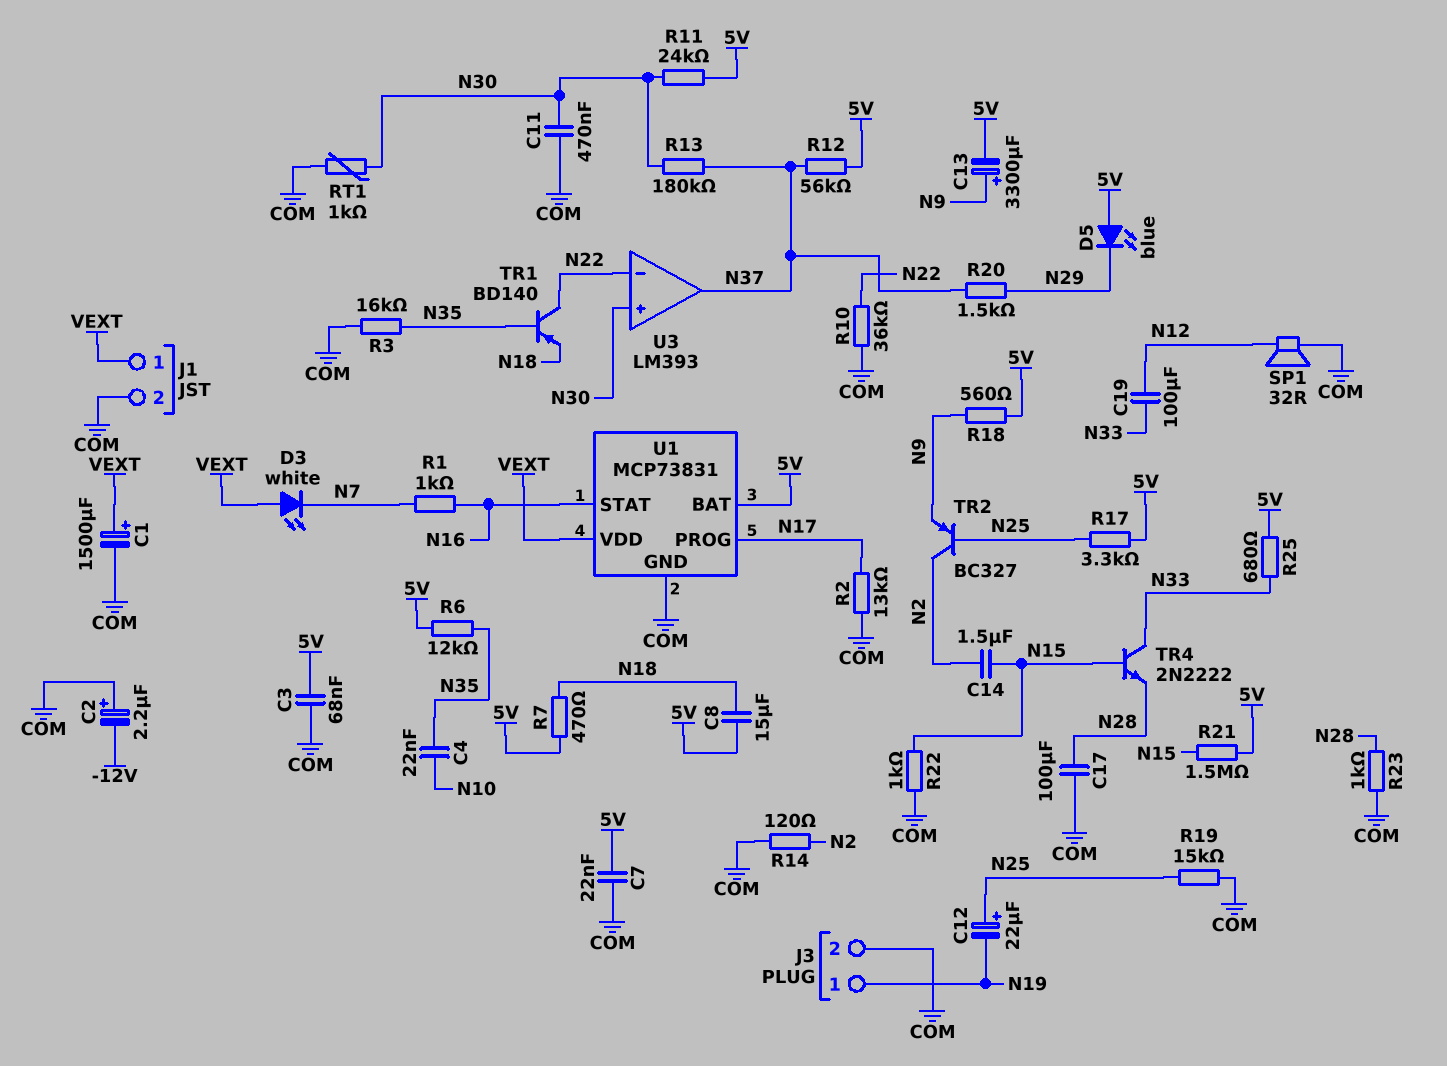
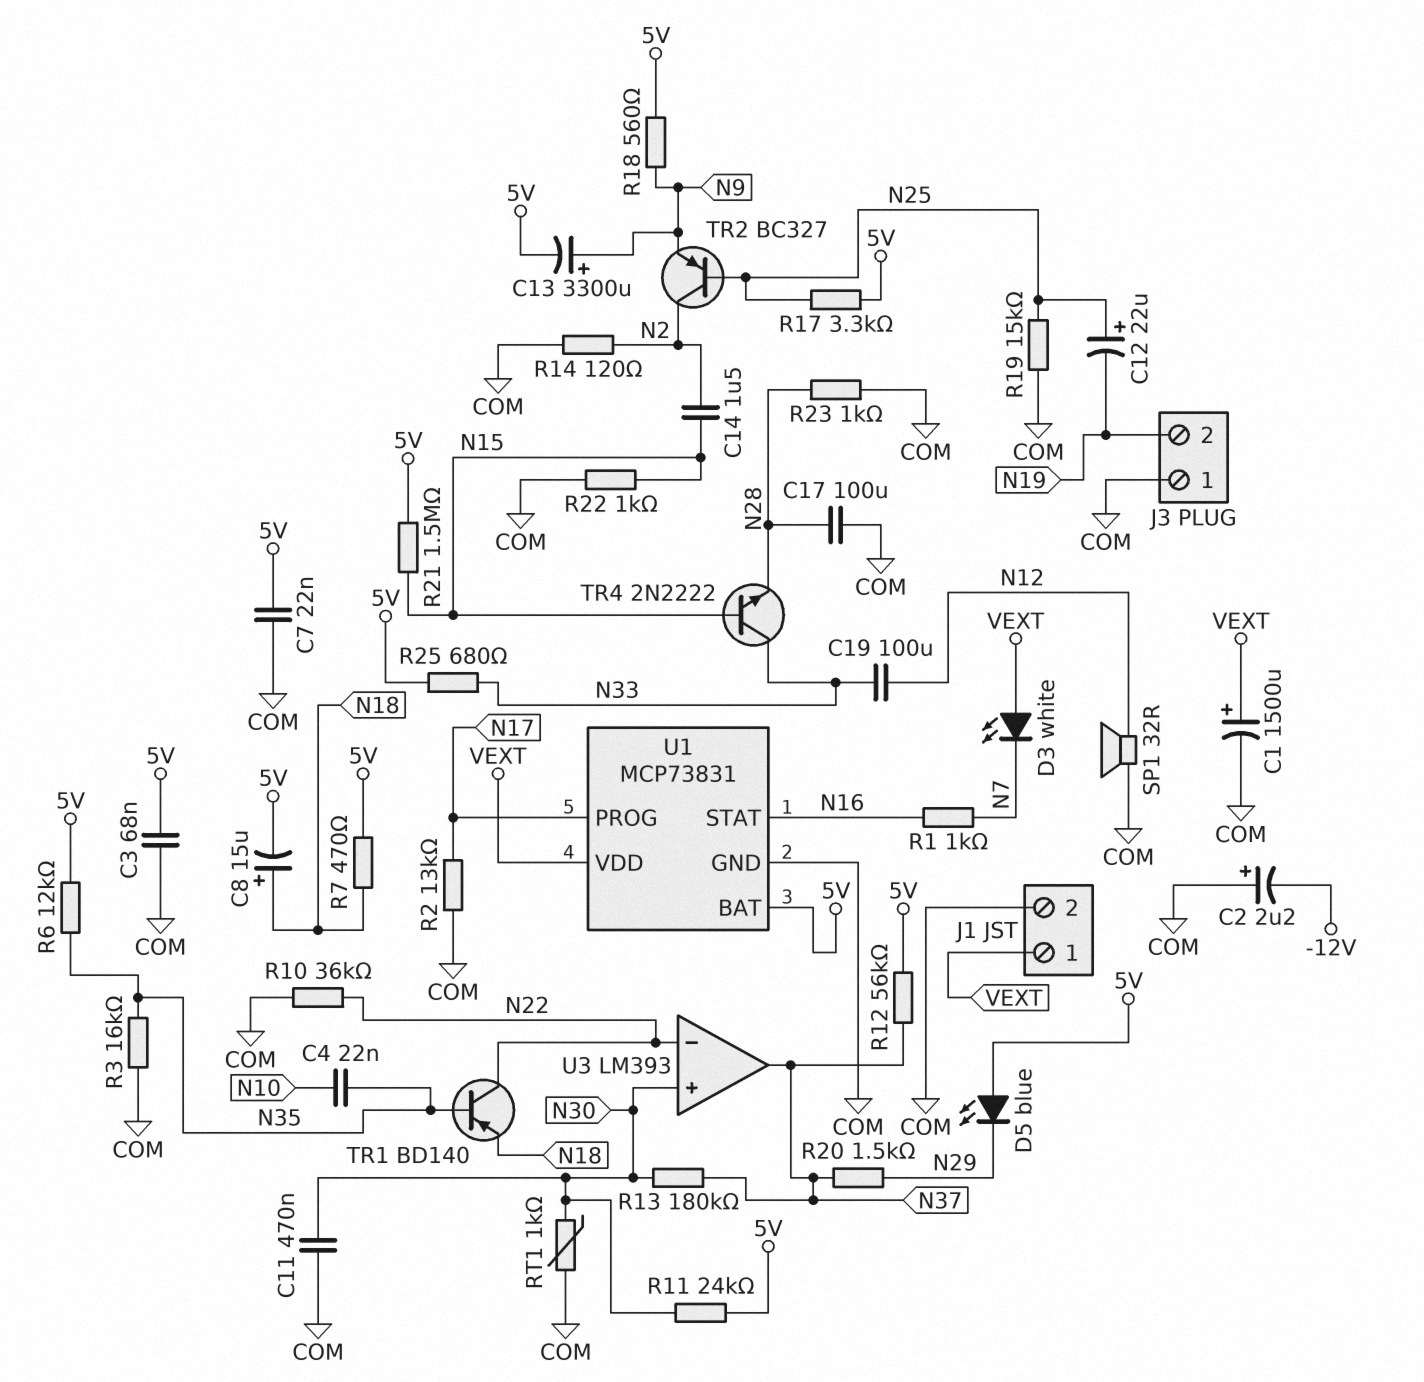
C8: 15uF (5V, N18) -> 15uF (plus N18, minus 5V)
J3 pin 1: N19 -> COM
J3 pin 2: COM -> N19

